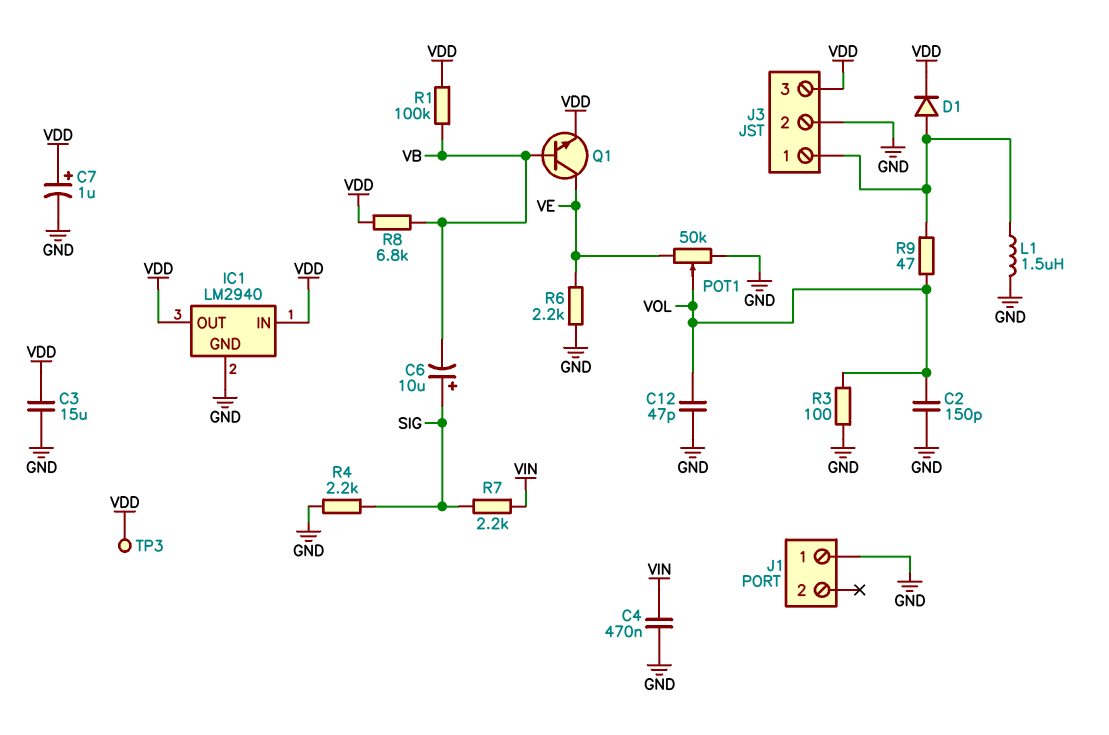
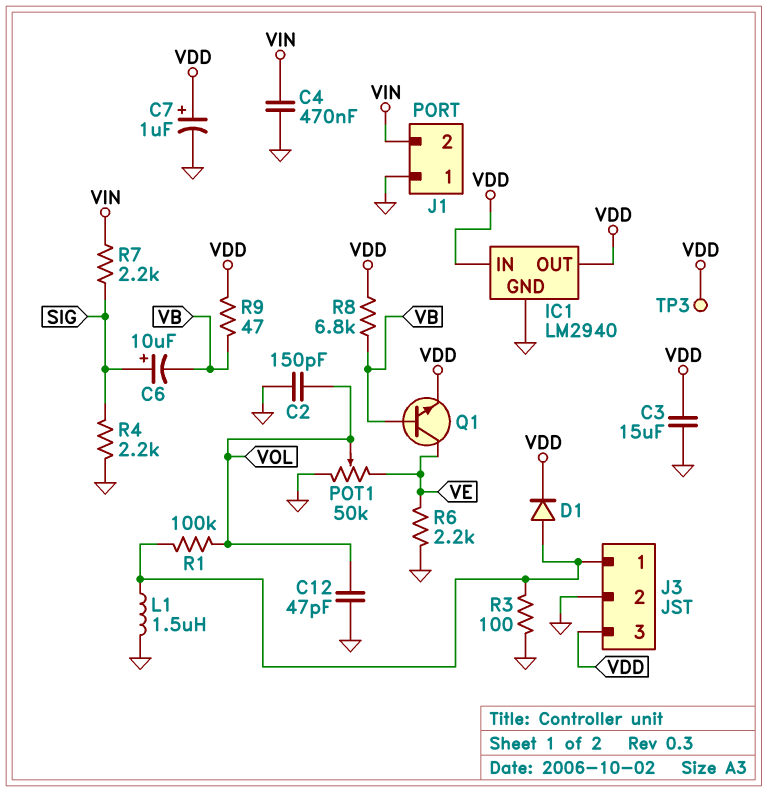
J1 pin 2: none -> VIN
R1: 100k (VB, VDD) -> 100k (J3/1, VOL)
R3: 100 (GND, VOL) -> 100 (GND, J3/1)
R9: 47 (J3/1, VOL) -> 47 (VB, VDD)

